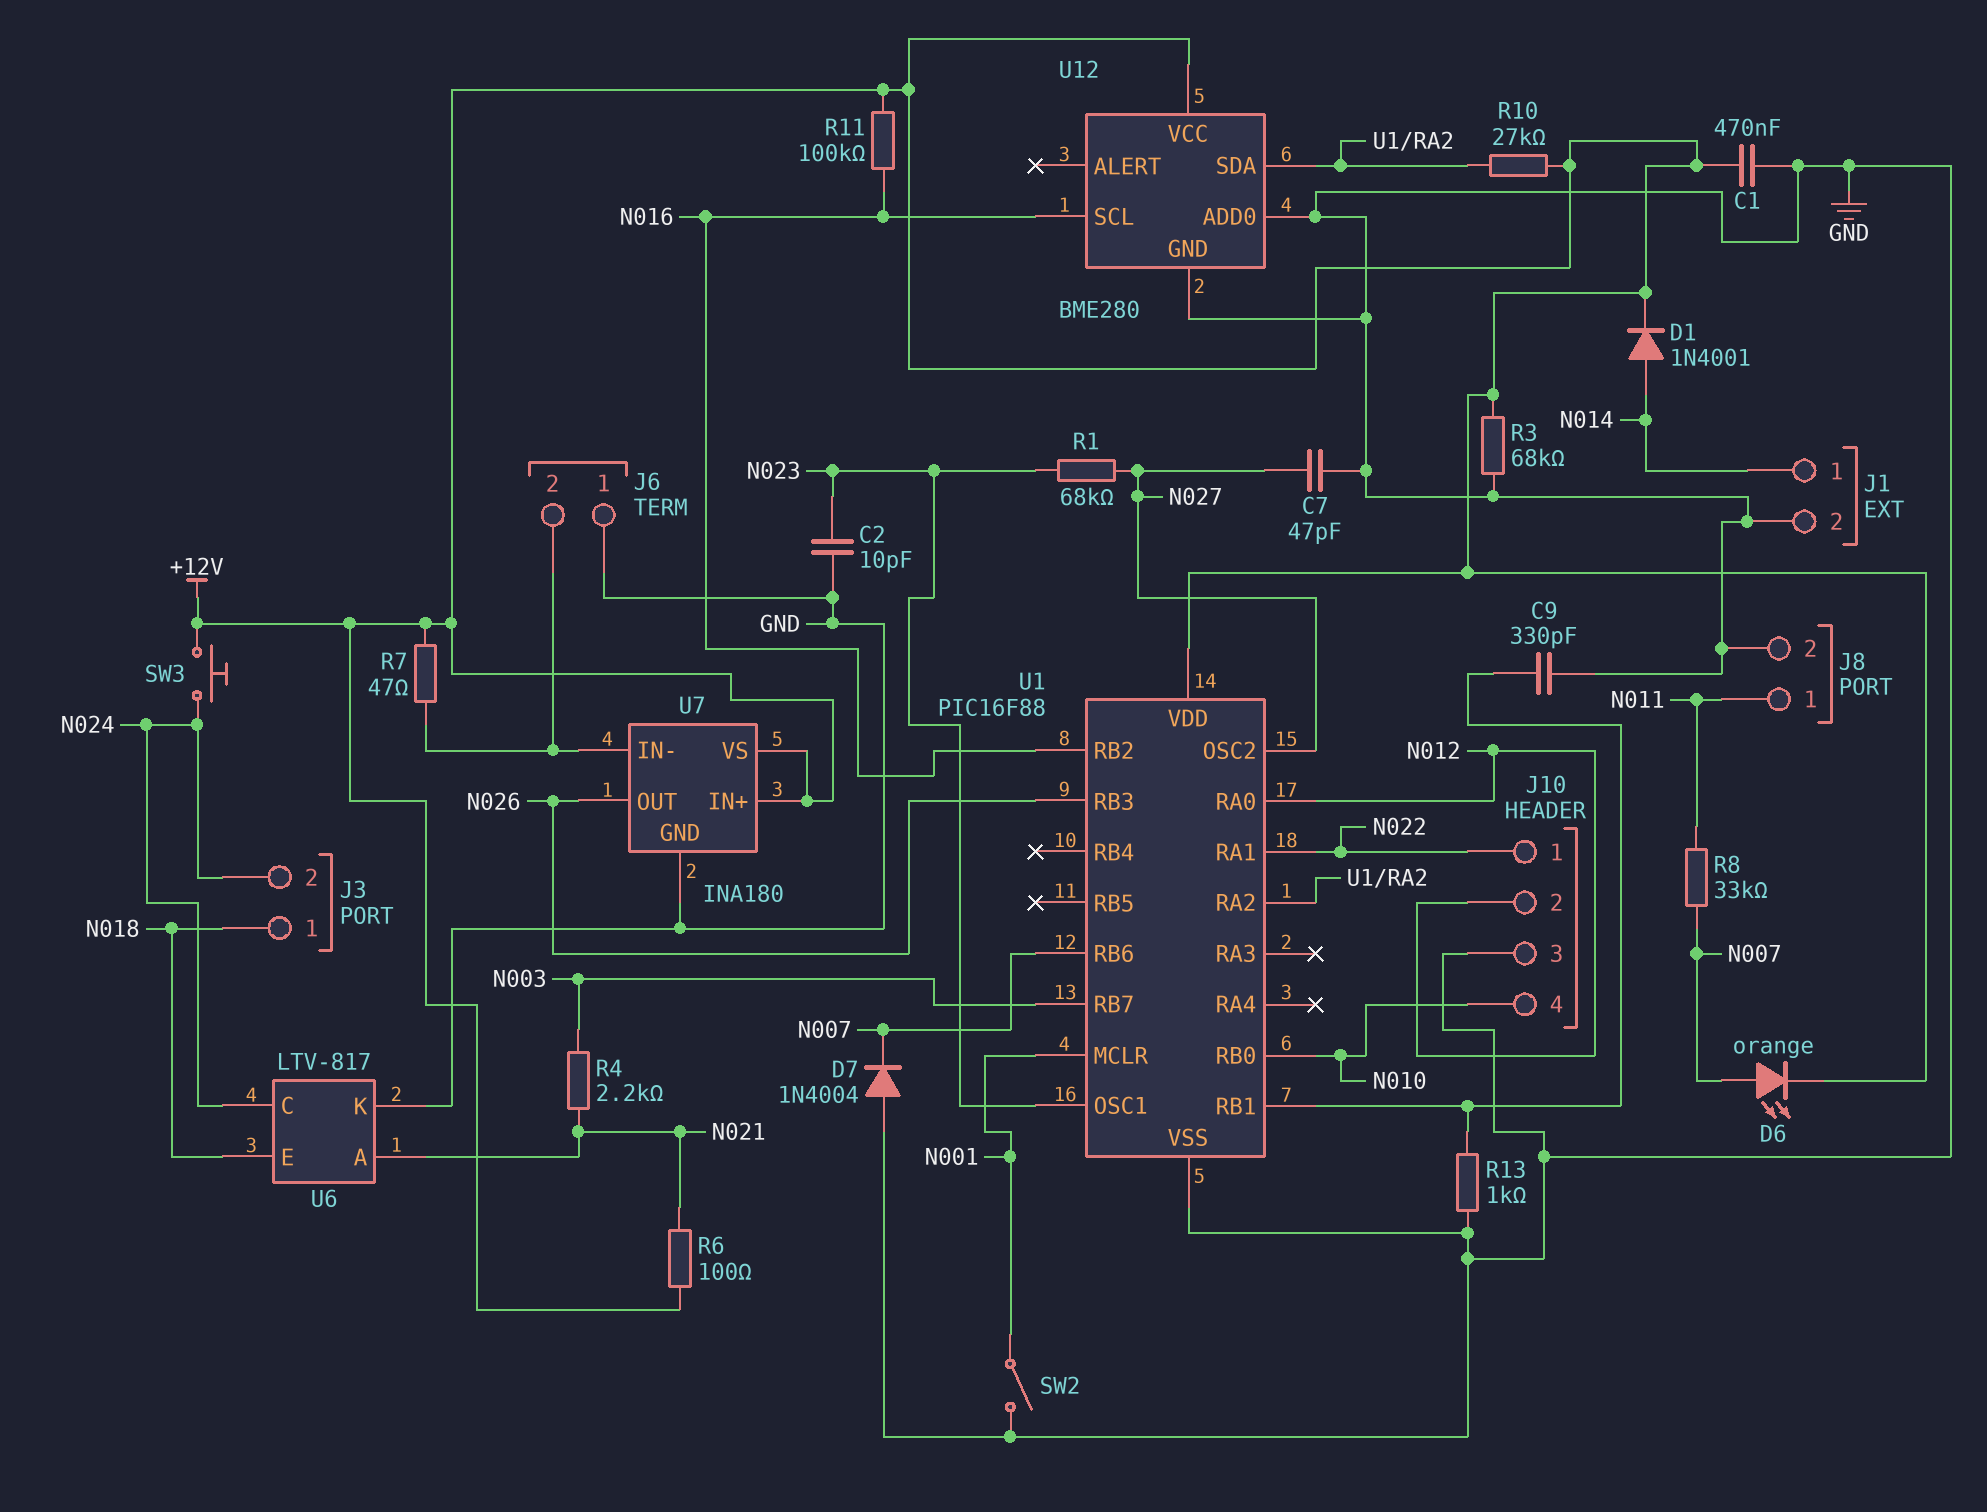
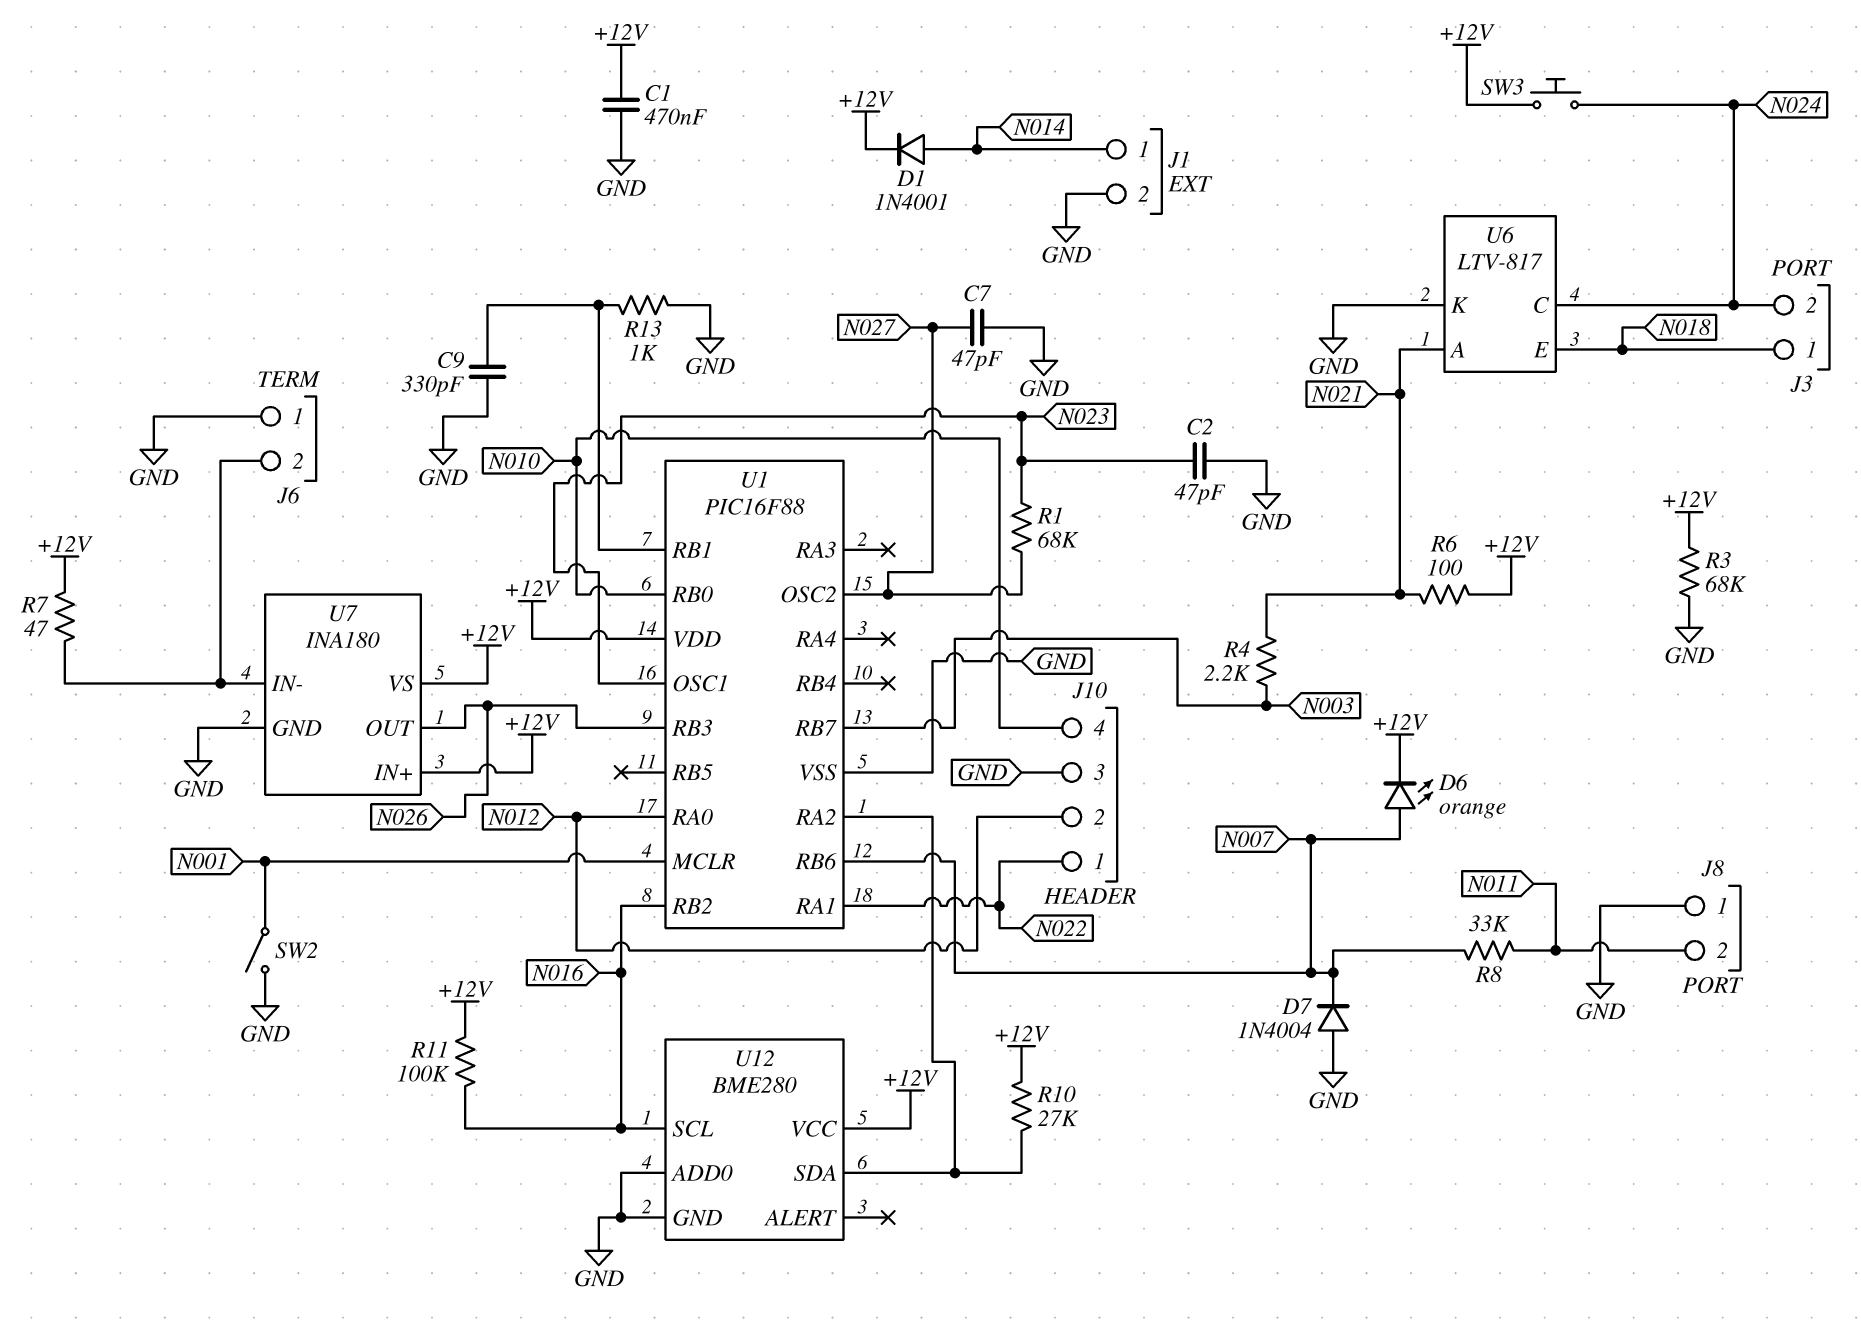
C2: 10pF (GND, N023) -> 47pF (GND, N023)
J8 pin 1: N011 -> GND
J8 pin 2: GND -> N011

